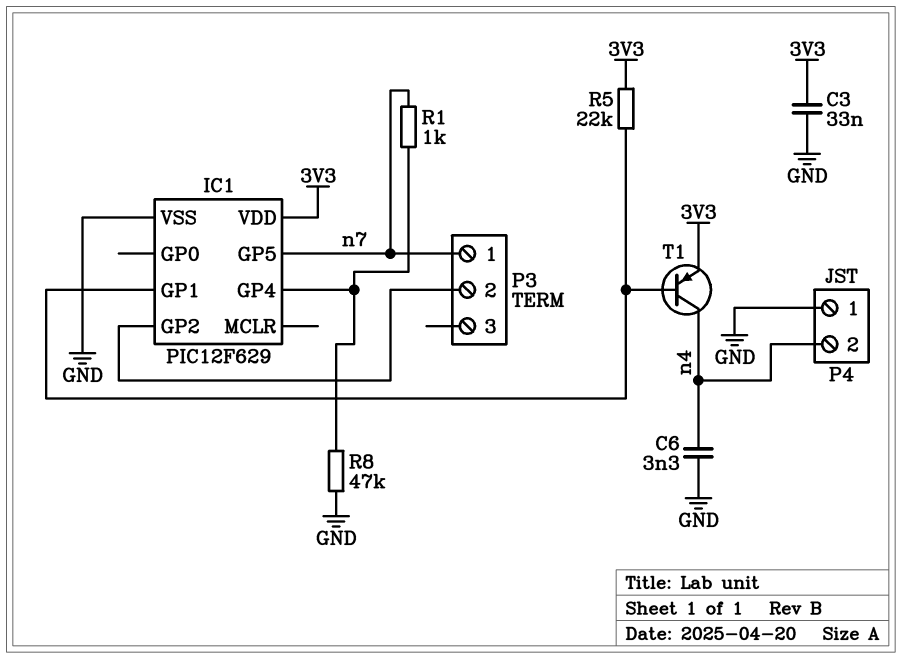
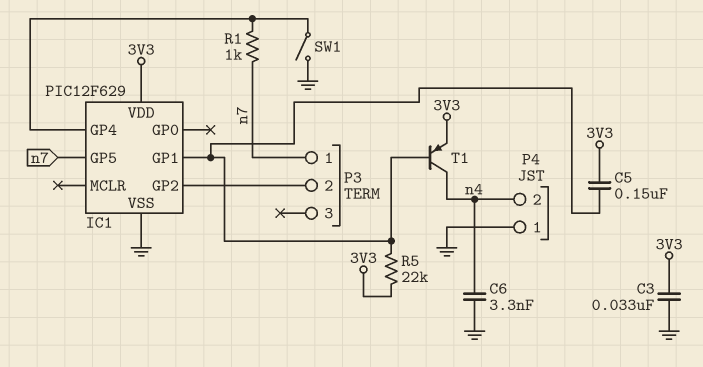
C5: none -> 150nF (3V3, IC1/GP1)
R8: 47k (GND, IC1/GP4) -> none
SW1: none -> switch (GND, IC1/GP4)

